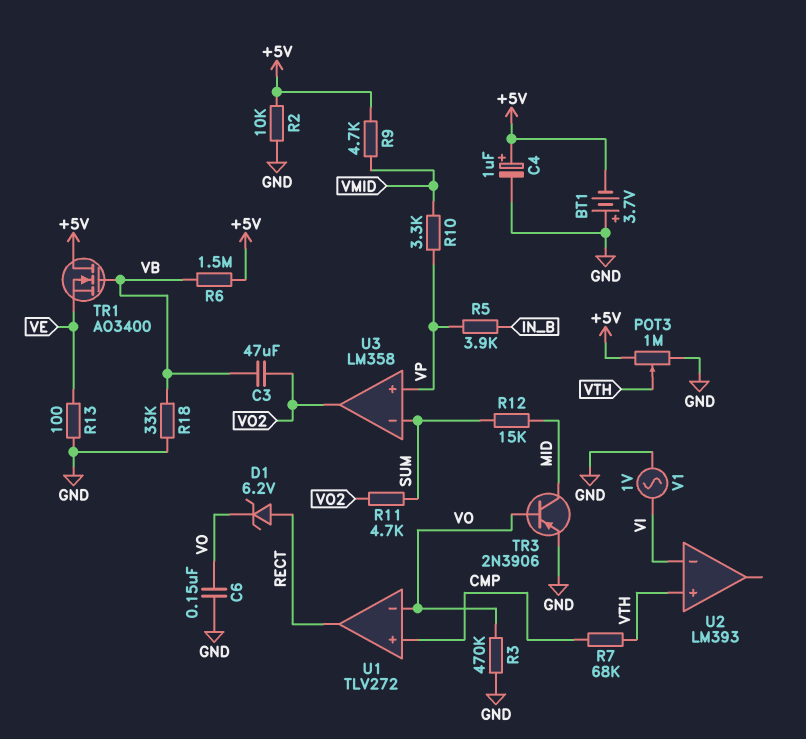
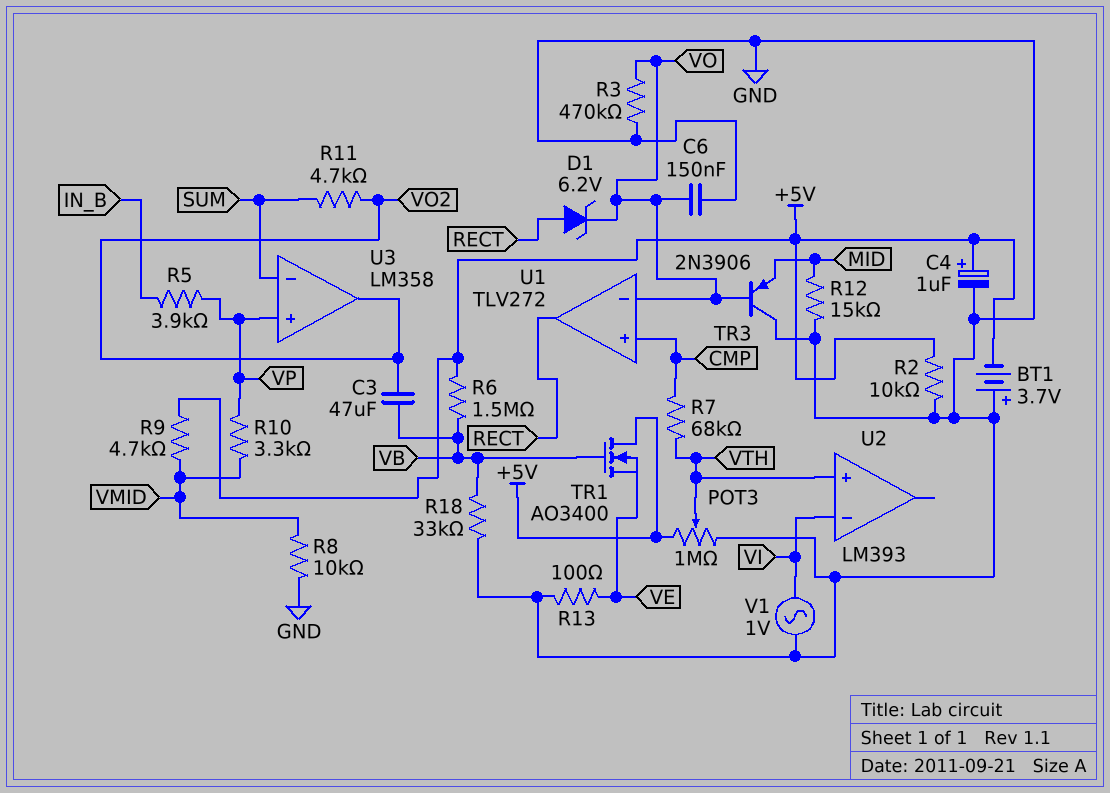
R8: none -> 10k (GND, VMID)
R12: 15k (MID, SUM) -> 15k (GND, MID)
TR3: PNP 2N3906 (B VO, C MID, E GND) -> PNP 2N3906 (B VO, C GND, E MID)

